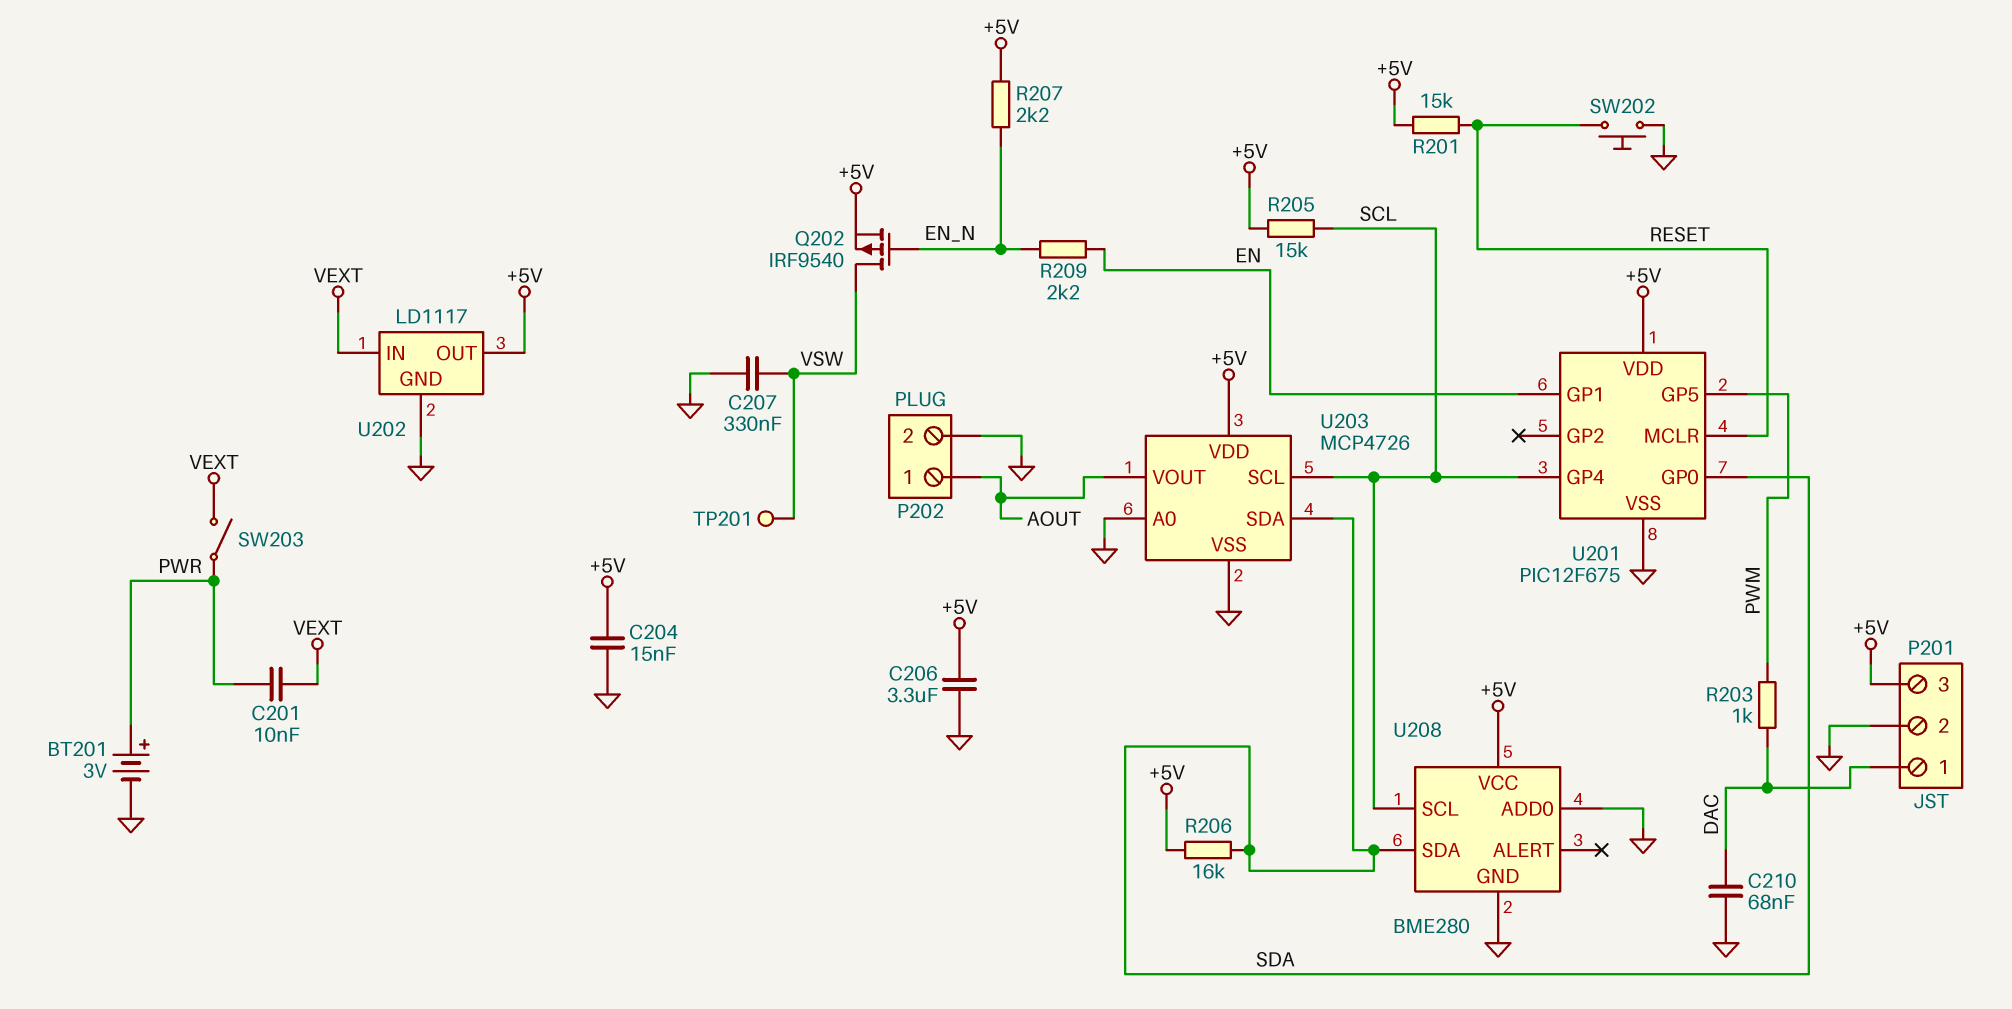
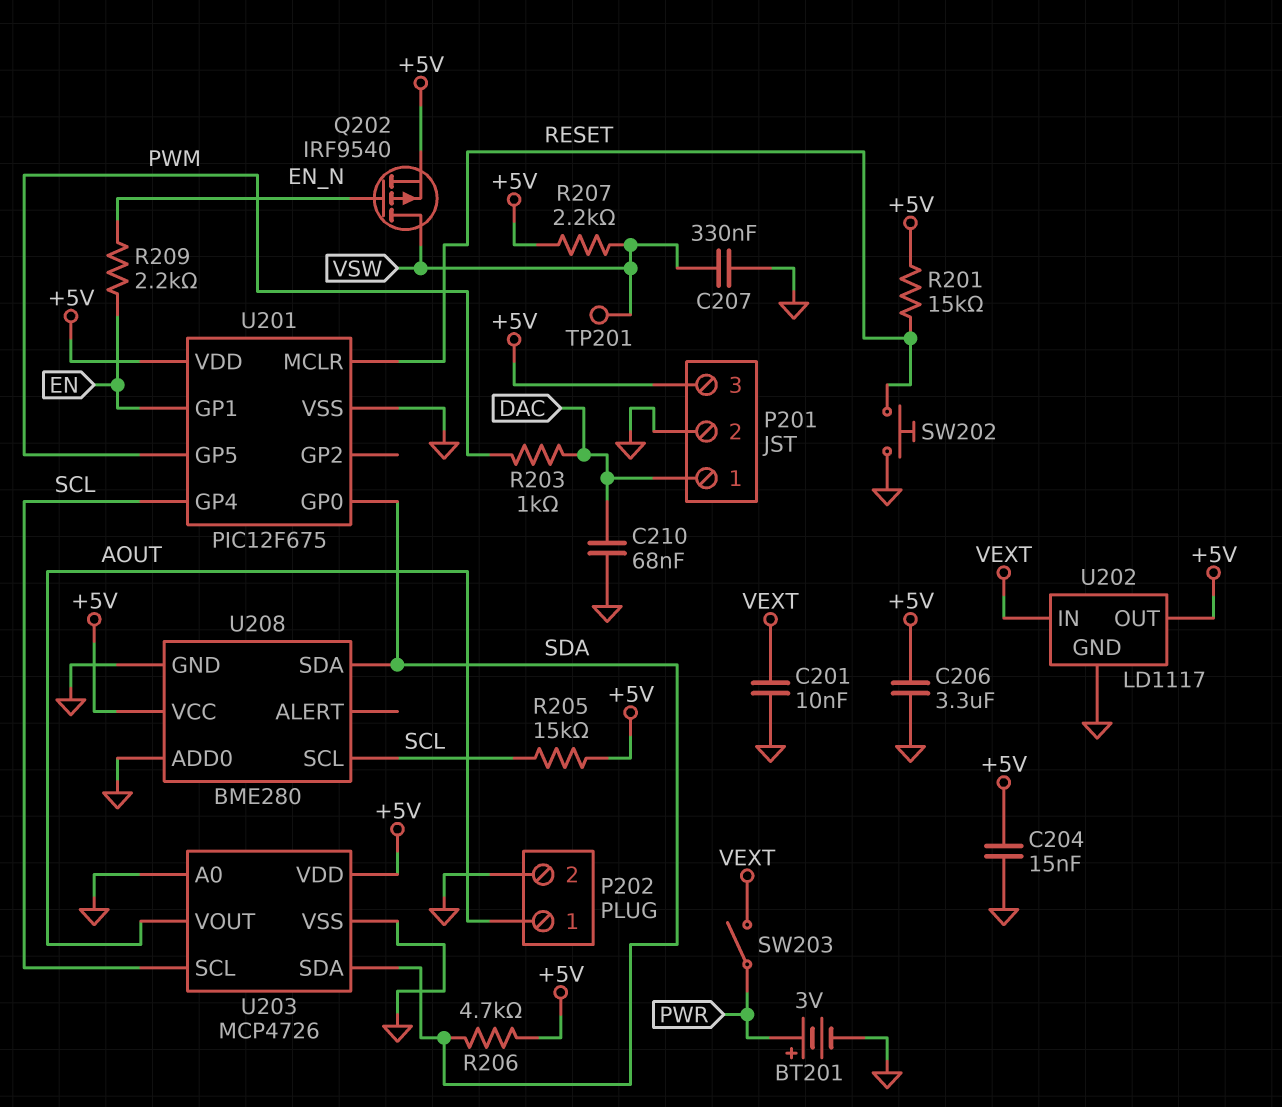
C201: 10nF (PWR, VEXT) -> 10nF (GND, VEXT)
R206: 16k (+5V, SDA) -> 4.7k (+5V, SDA)
R207: 2.2k (+5V, EN_N) -> 2.2k (+5V, VSW)

